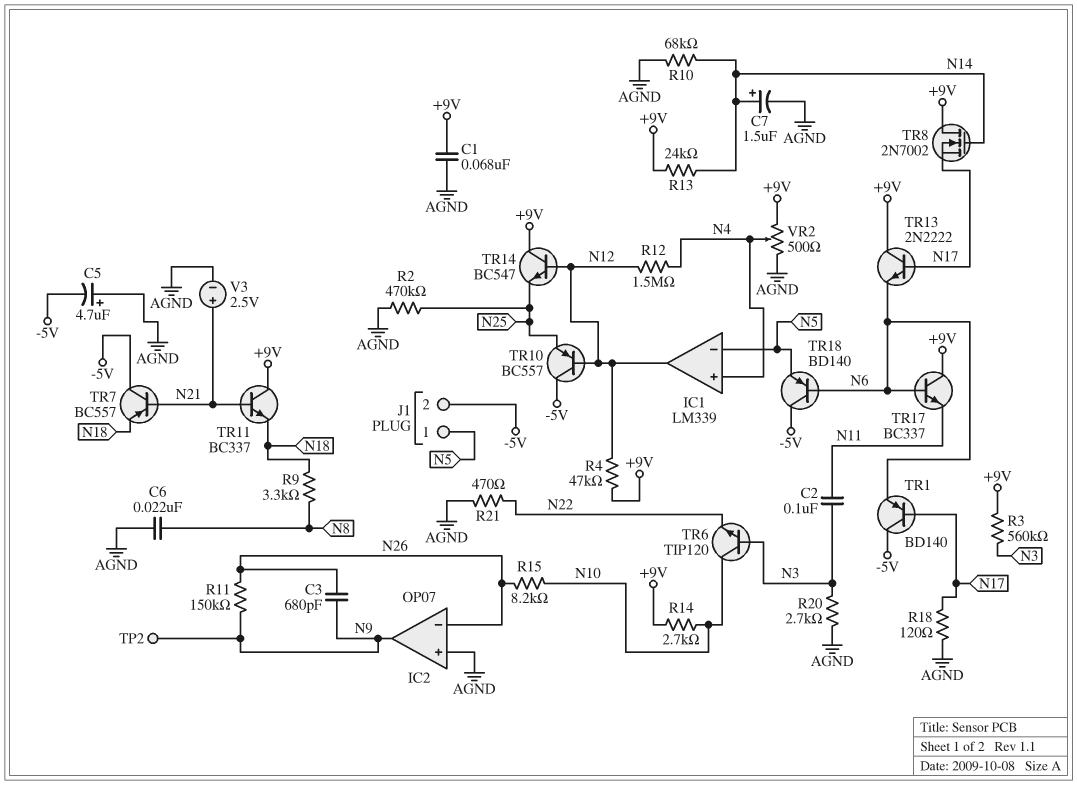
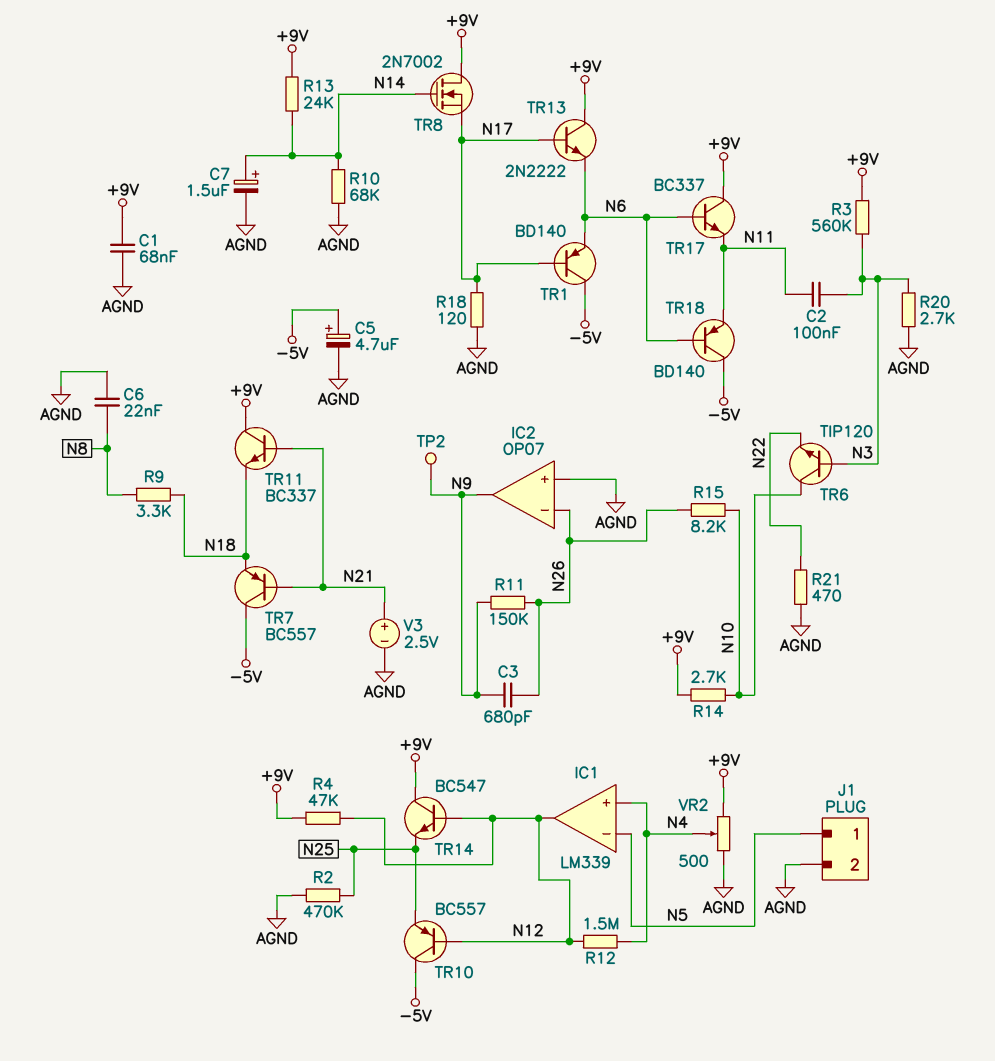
C5: 4.7uF (plus AGND, minus -5V) -> 4.7uF (plus -5V, minus AGND)
J1 pin 2: -5V -> AGND
TR18: PNP BD140 (B N6, C -5V, E N5) -> PNP BD140 (B N6, C -5V, E N11)

